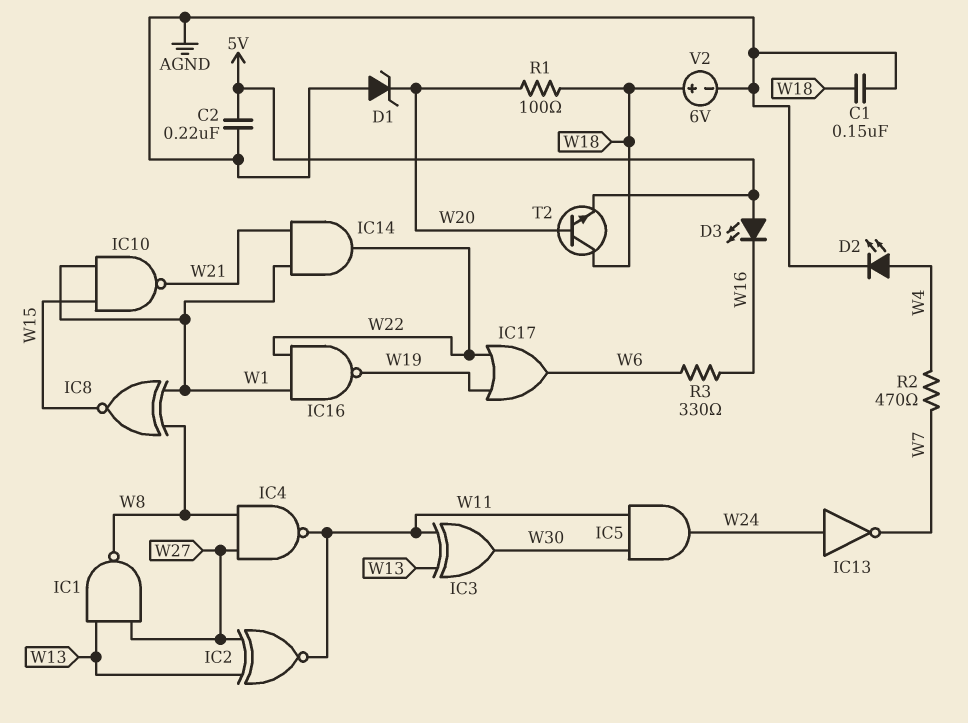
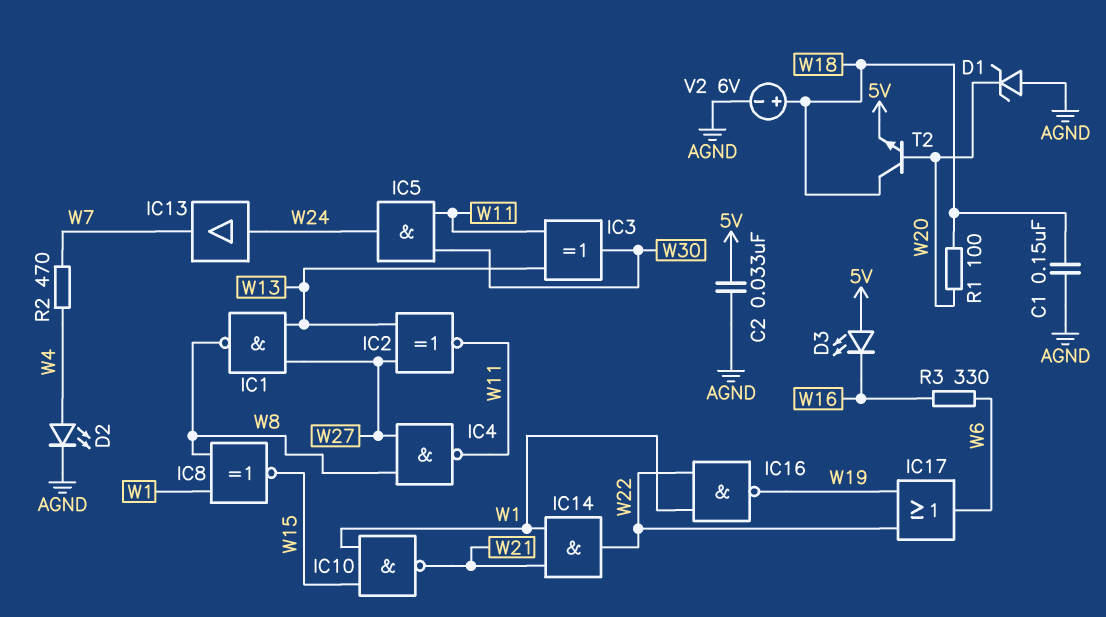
C2: 220nF (5V, AGND) -> 33nF (5V, AGND)
IC13: NOT (in W24, out W7) -> buffer (in W24, out W7)

